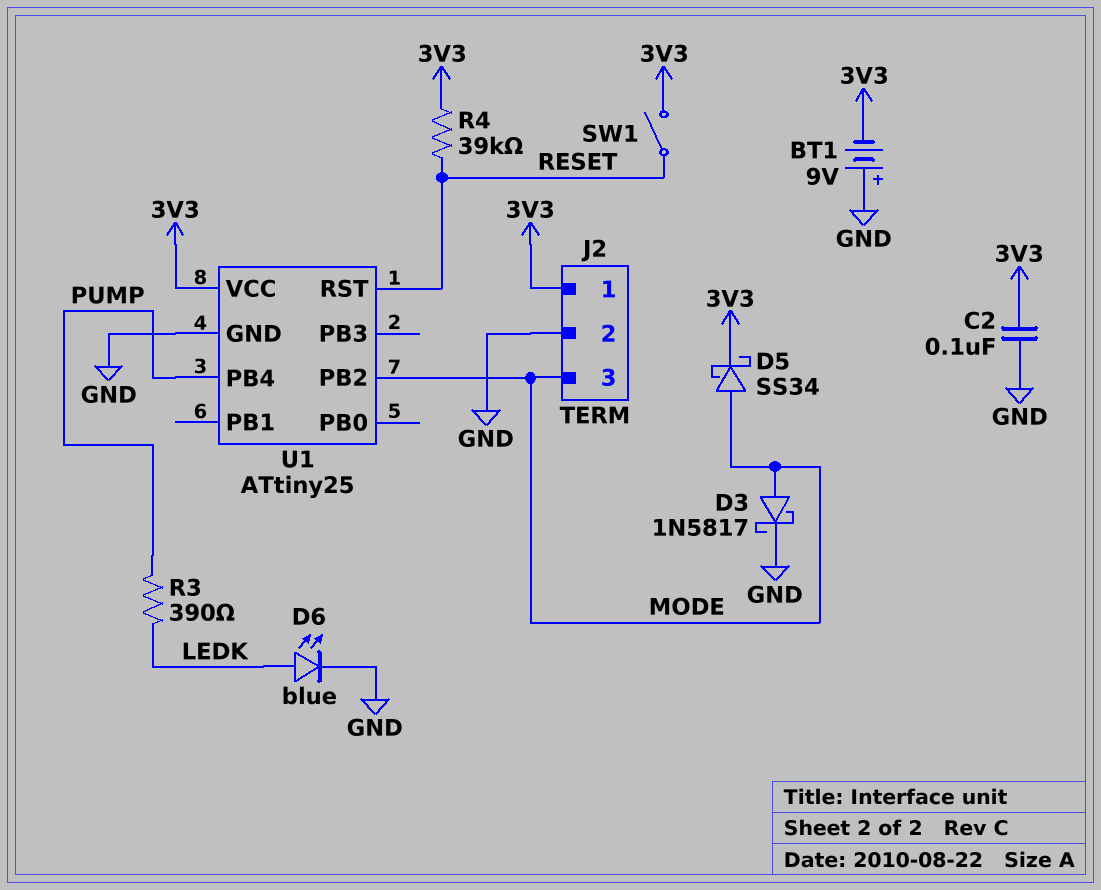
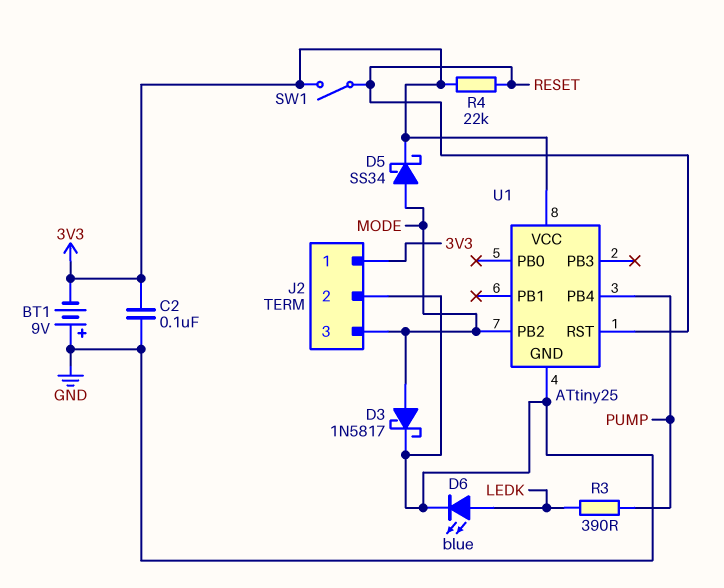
R4: 39k (3V3, RESET) -> 22k (3V3, RESET)

